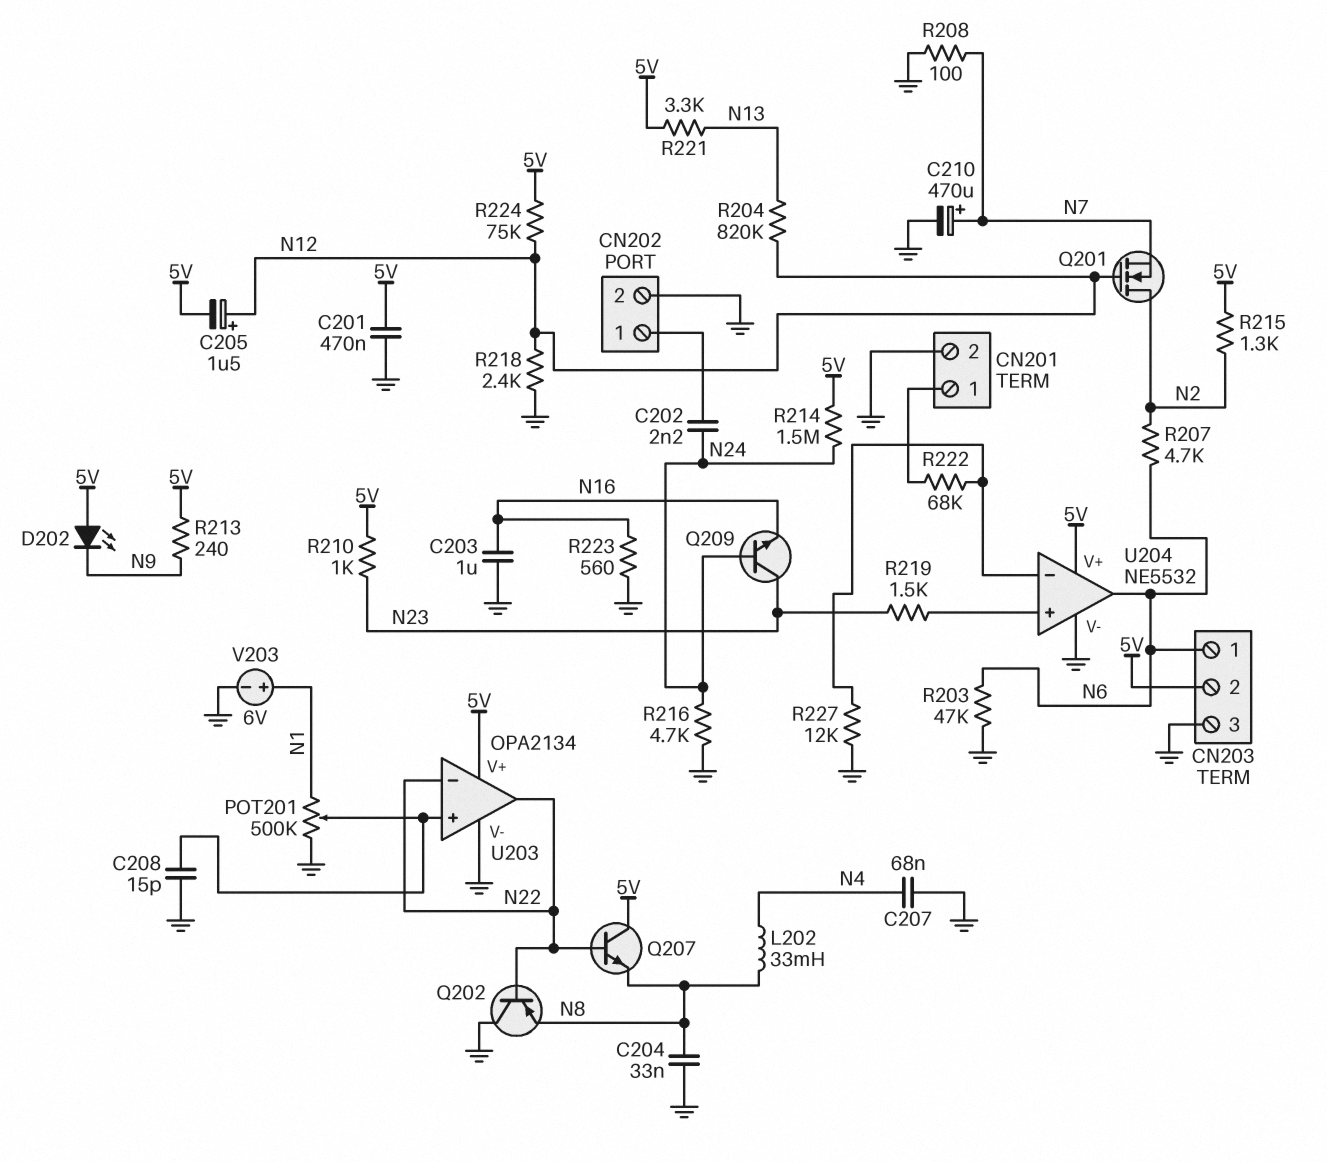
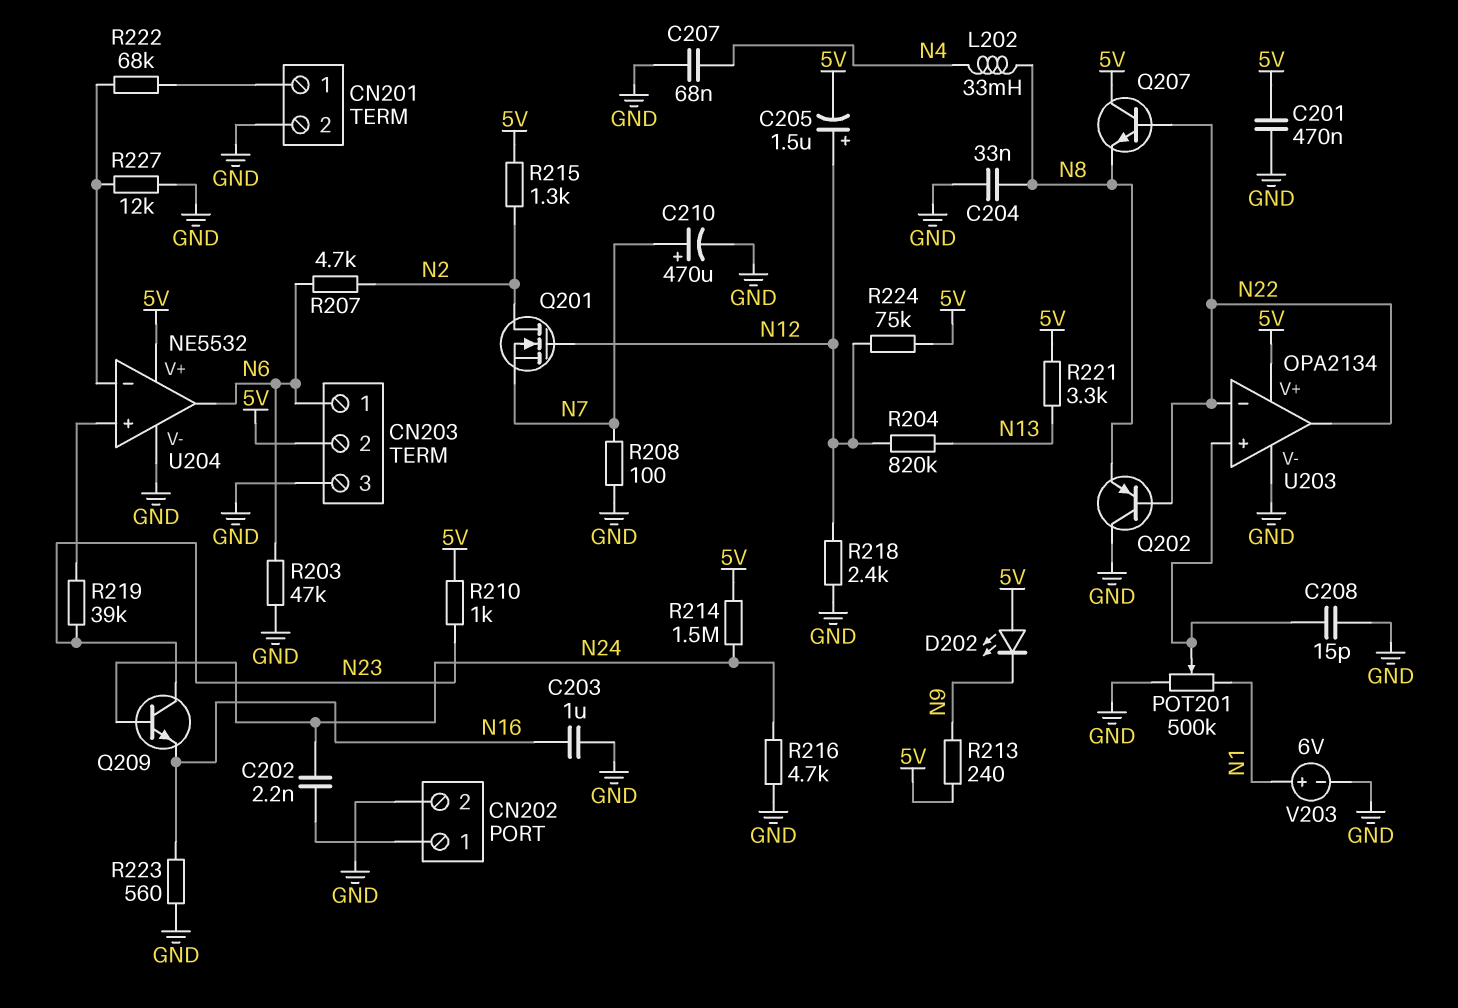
R219: 1.5k (N23, U204/in+) -> 39k (N23, U204/in+)

